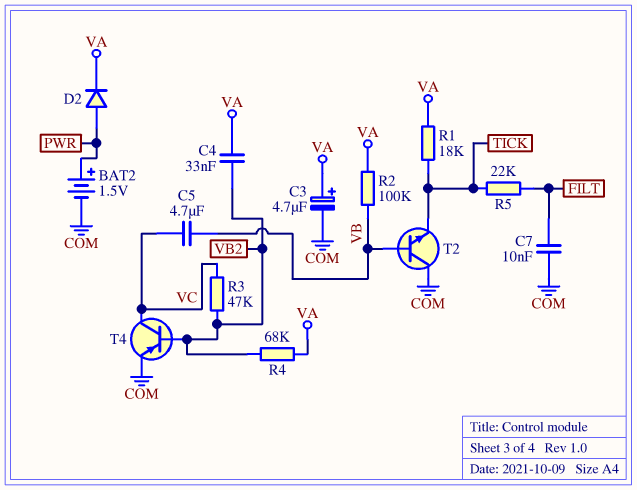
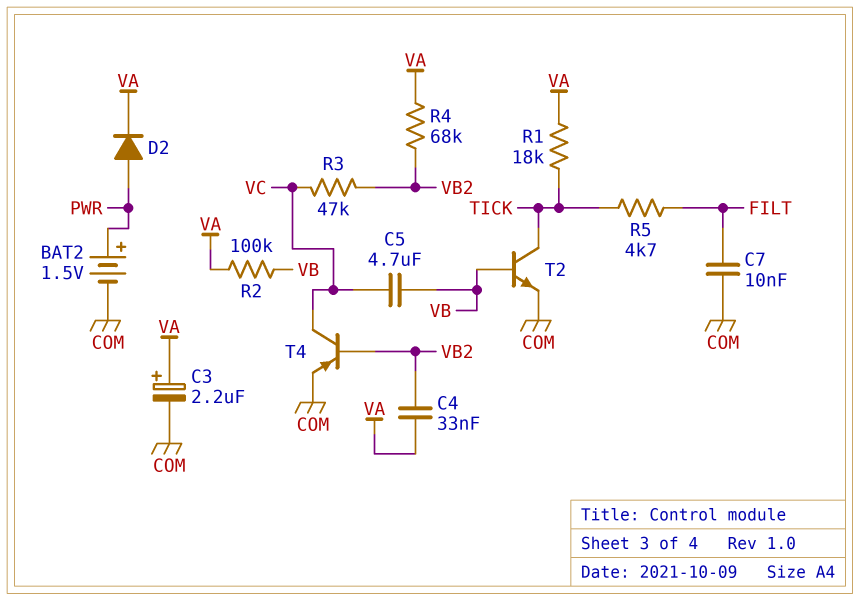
C3: 4.7uF (plus VA, minus COM) -> 2.2uF (plus VA, minus COM)
R5: 22k (FILT, TICK) -> 4.7k (FILT, TICK)
T2: NPN (B VB, C COM, E TICK) -> NPN (B VB, C TICK, E COM)

